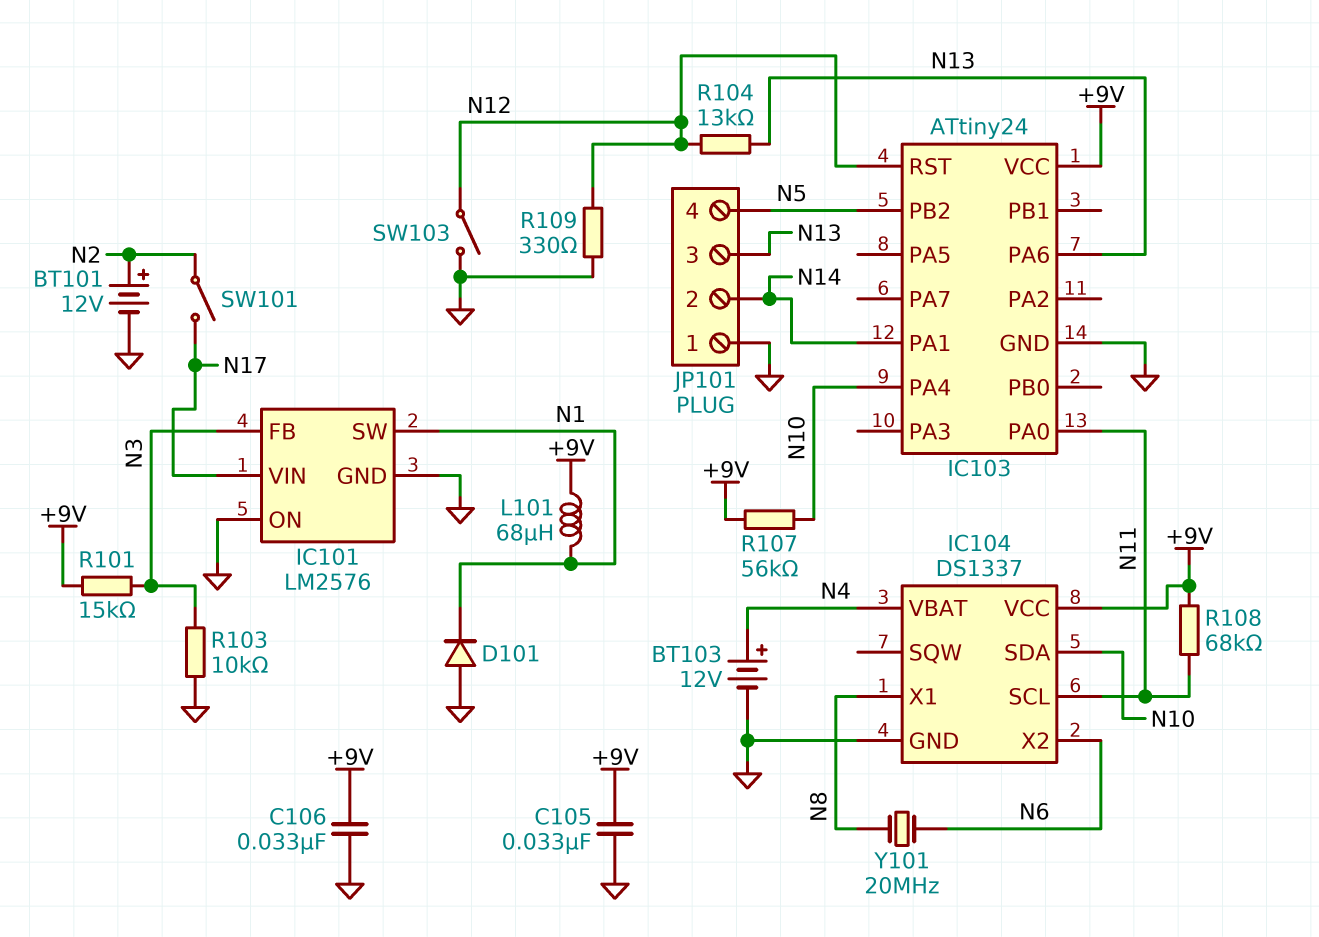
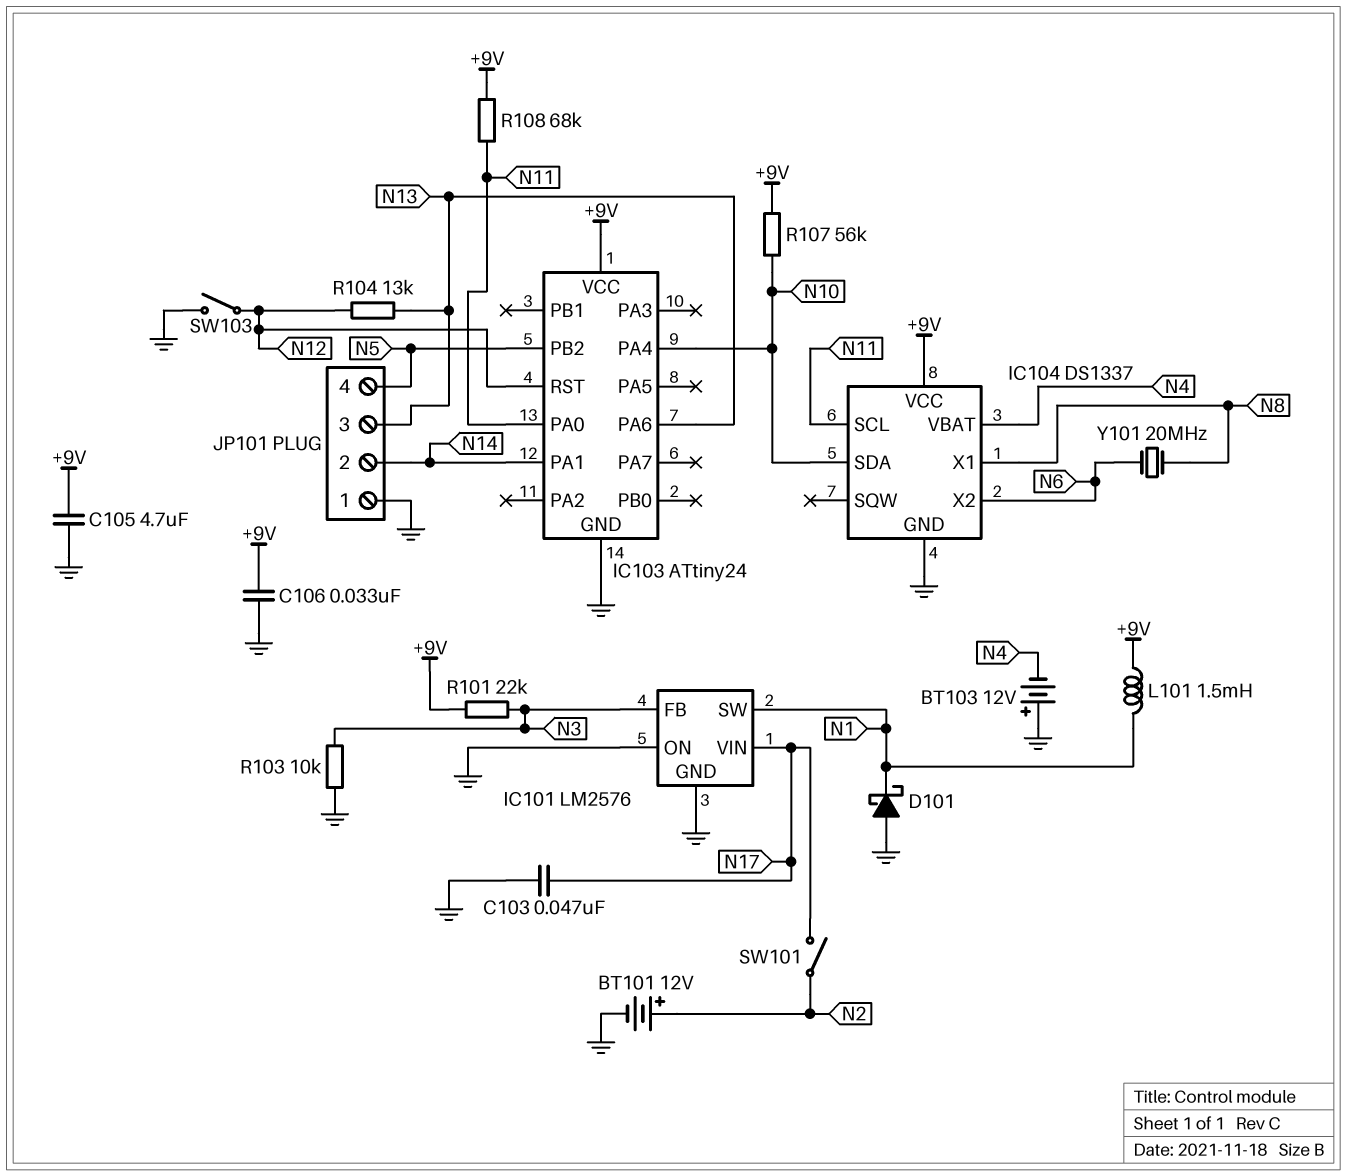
BT103: 12V (plus N4, minus GND) -> 12V (plus GND, minus N4)
C103: none -> 47nF (GND, N17)
C105: 33nF (+9V, GND) -> 4.7uF (+9V, GND)
D101: diode (A GND, K N1) -> schottky (A GND, K N1)
L101: 68uH (+9V, N1) -> 1.5mH (+9V, N1)
R101: 15k (+9V, N3) -> 22k (+9V, N3)
R109: 330 (GND, N12) -> none

